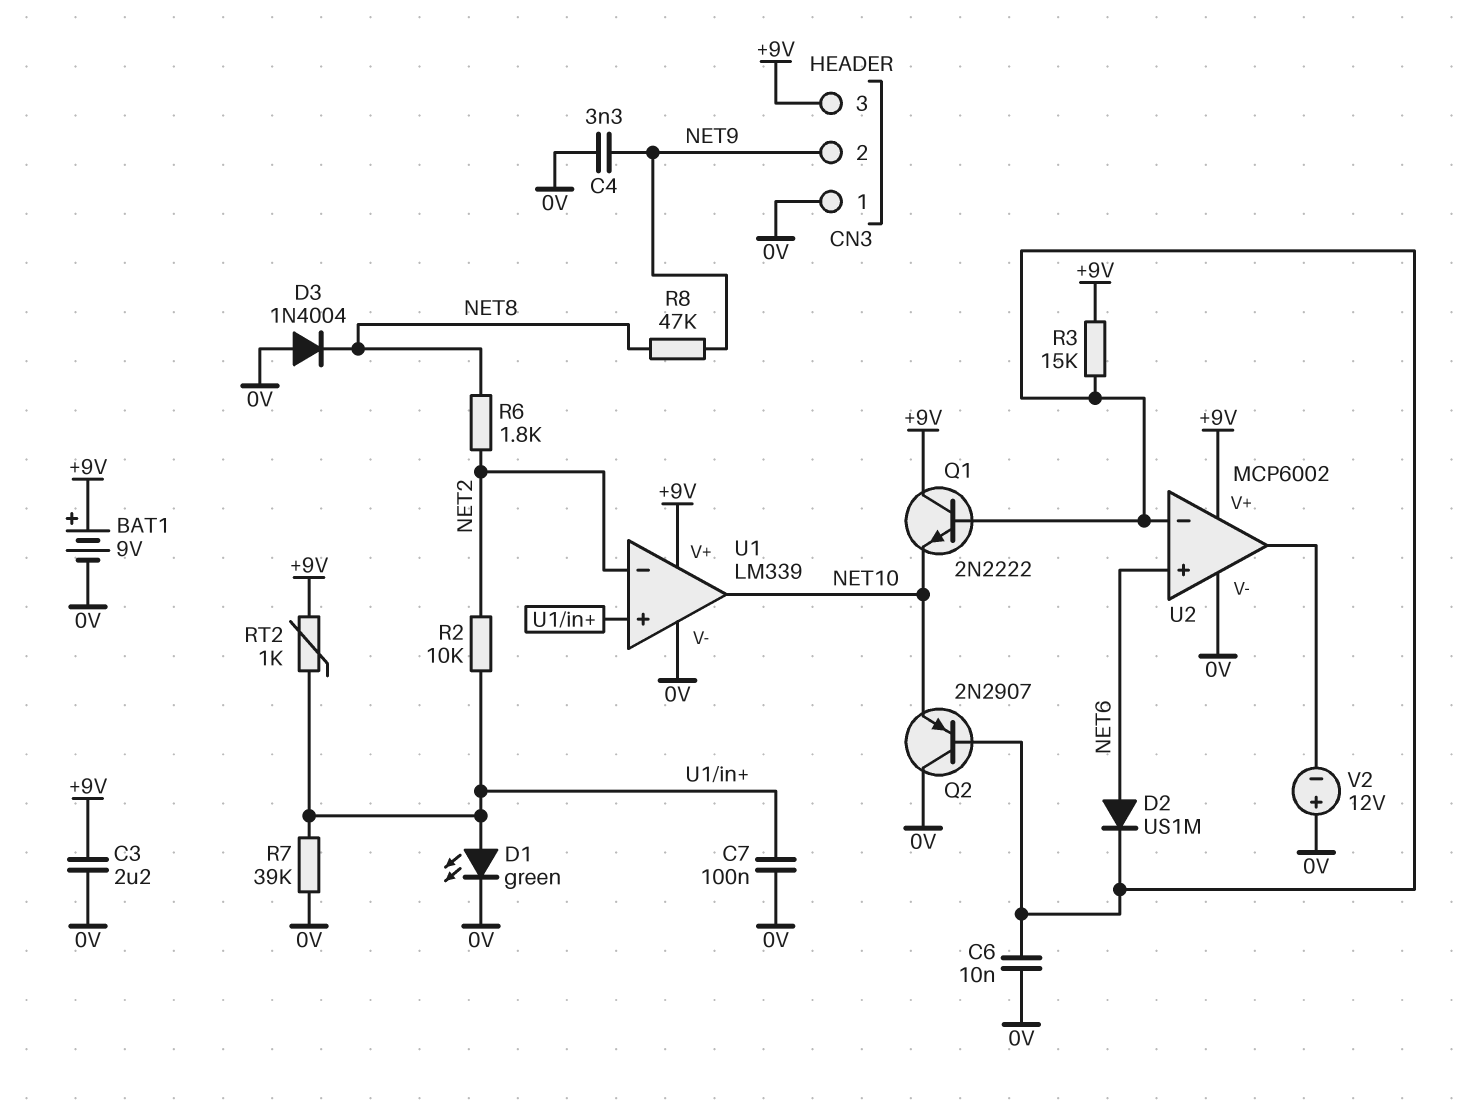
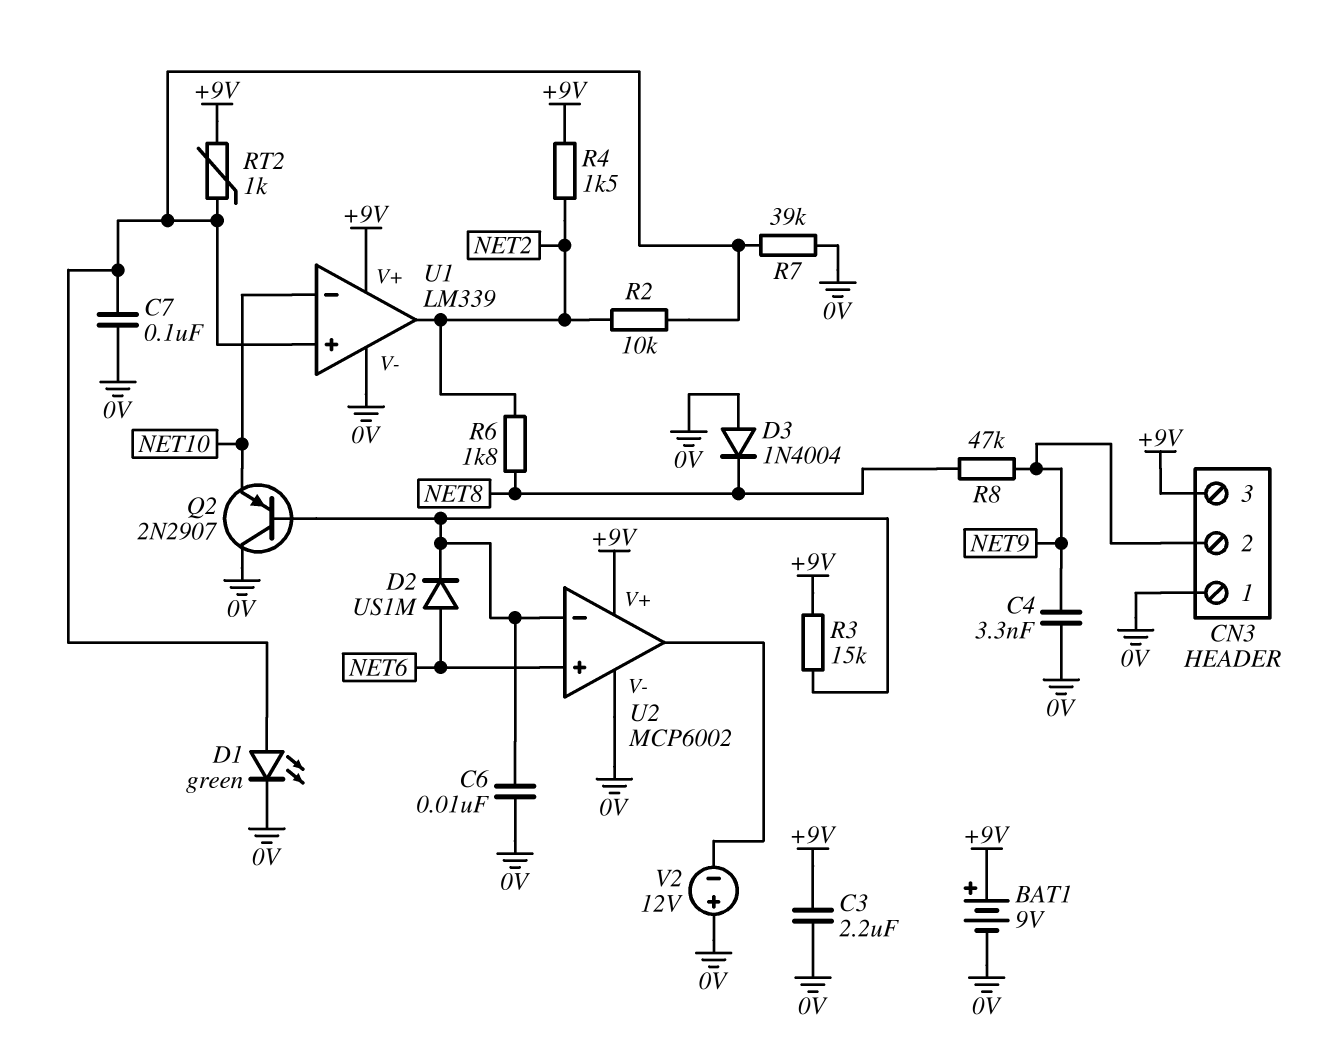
Q1: NPN 2N2222 (B U2/in-, C +9V, E NET10) -> none
R4: none -> 1.5k (+9V, NET2)
U1 pin in-: NET2 -> NET10
U1 pin out: NET10 -> NET2

